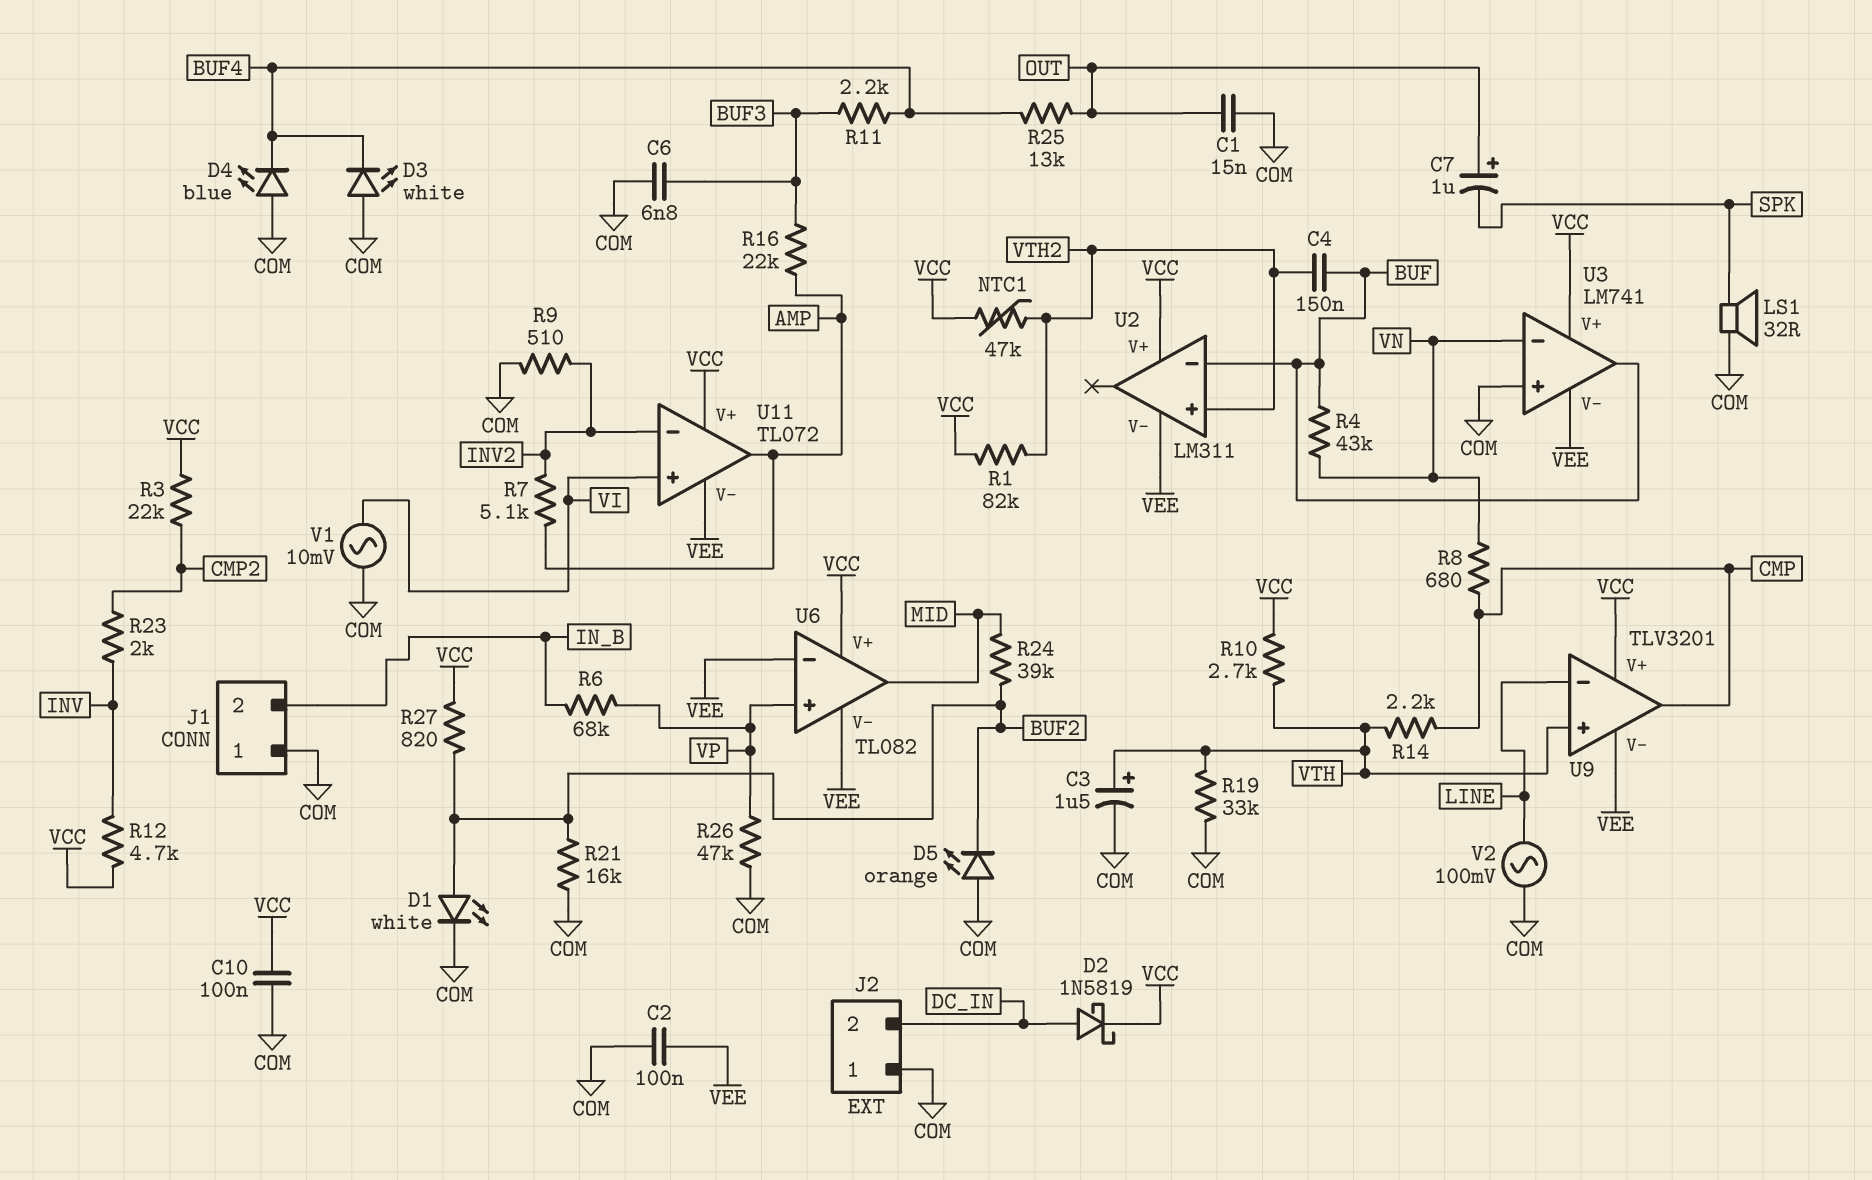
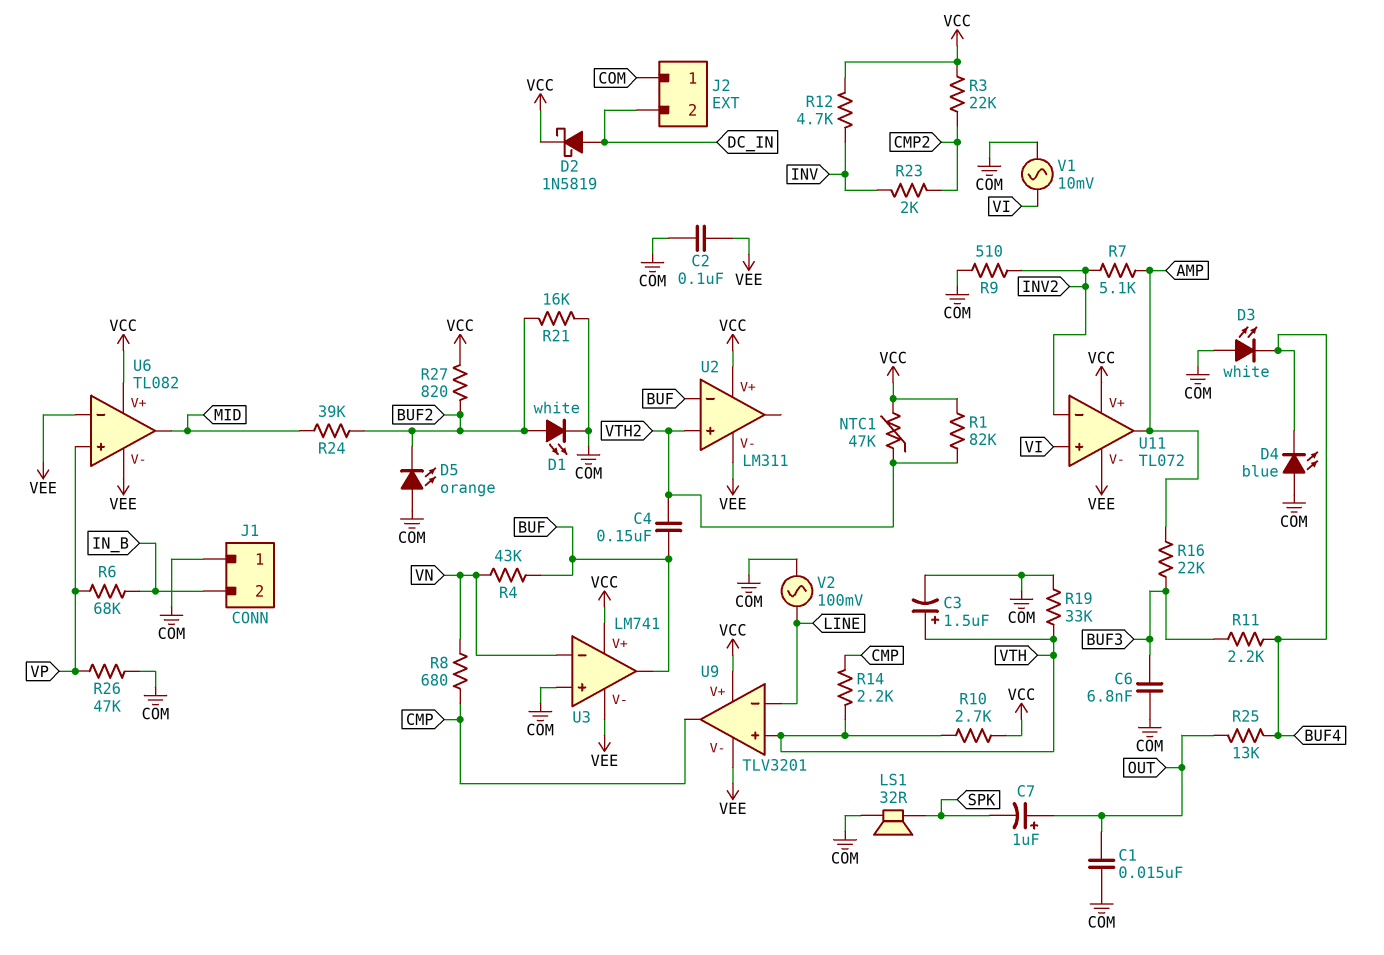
C10: 100nF (COM, VCC) -> none

